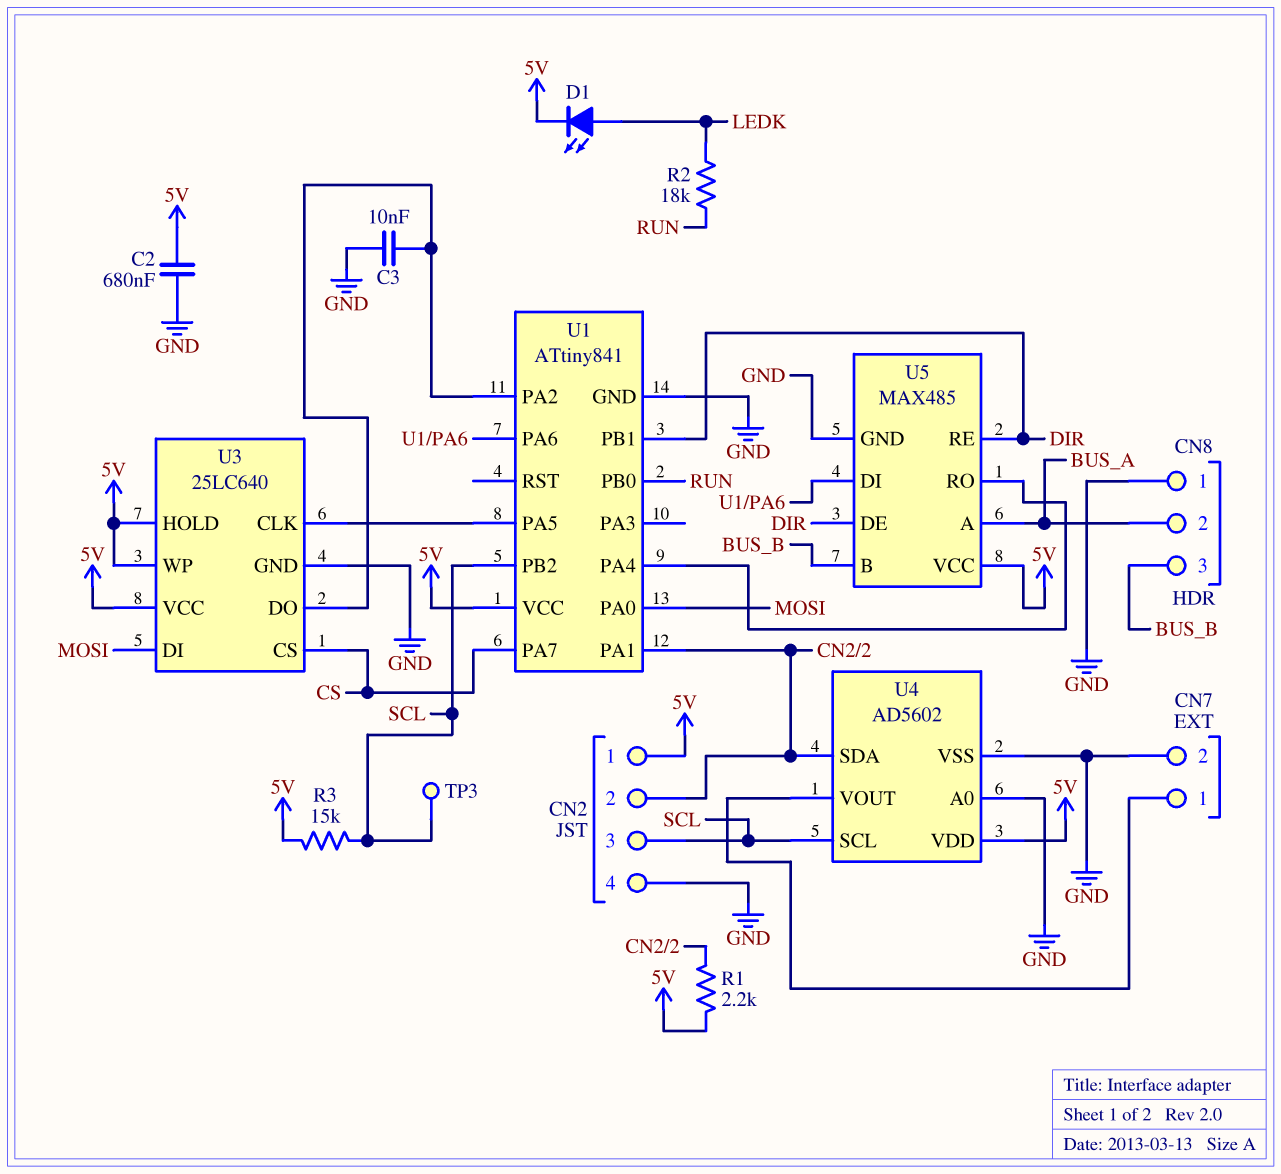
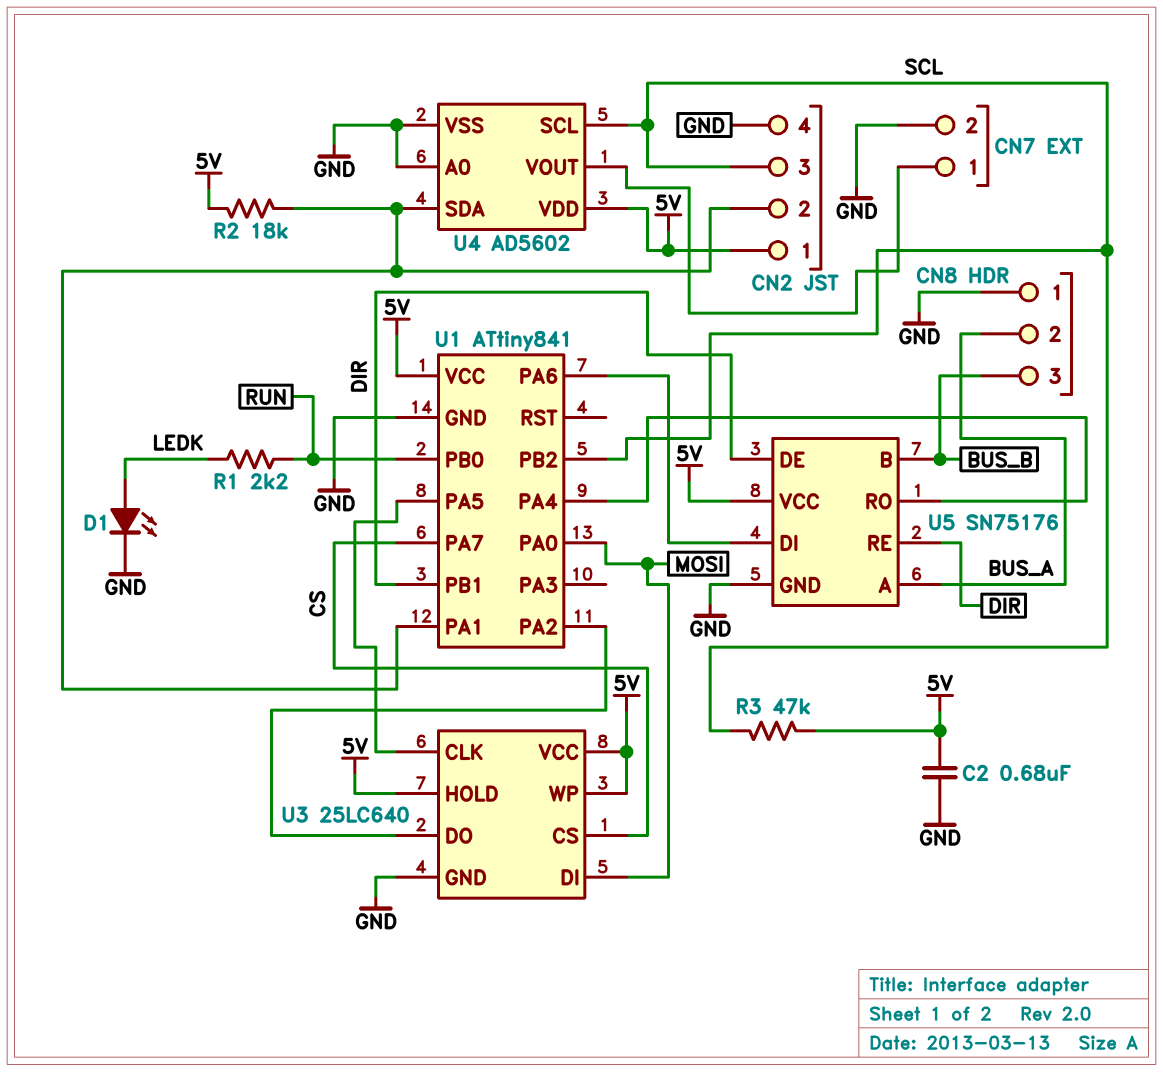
C3: 10nF (GND, U1/PA2) -> none
D1: LED (A LEDK, K 5V) -> LED (A LEDK, K GND)
R1: 2.2k (5V, CN2/2) -> 2.2k (LEDK, RUN)
R2: 18k (LEDK, RUN) -> 18k (5V, CN2/2)
R3: 15k (5V, SCL) -> 47k (5V, SCL)
TP3: test point (SCL) -> none
U5: MAX485 -> SN75176

